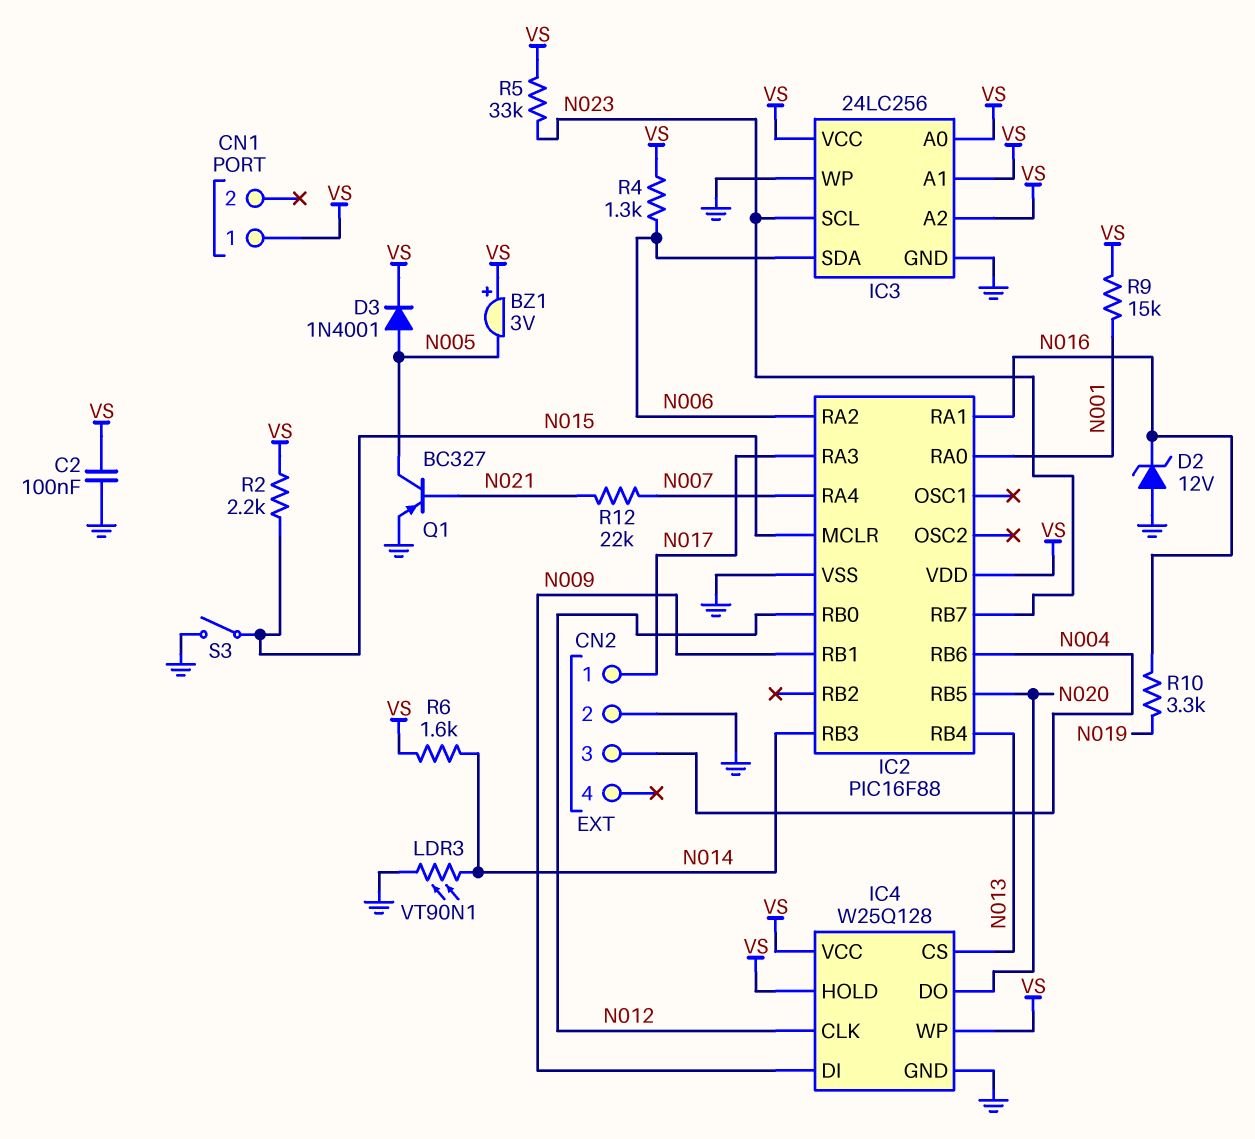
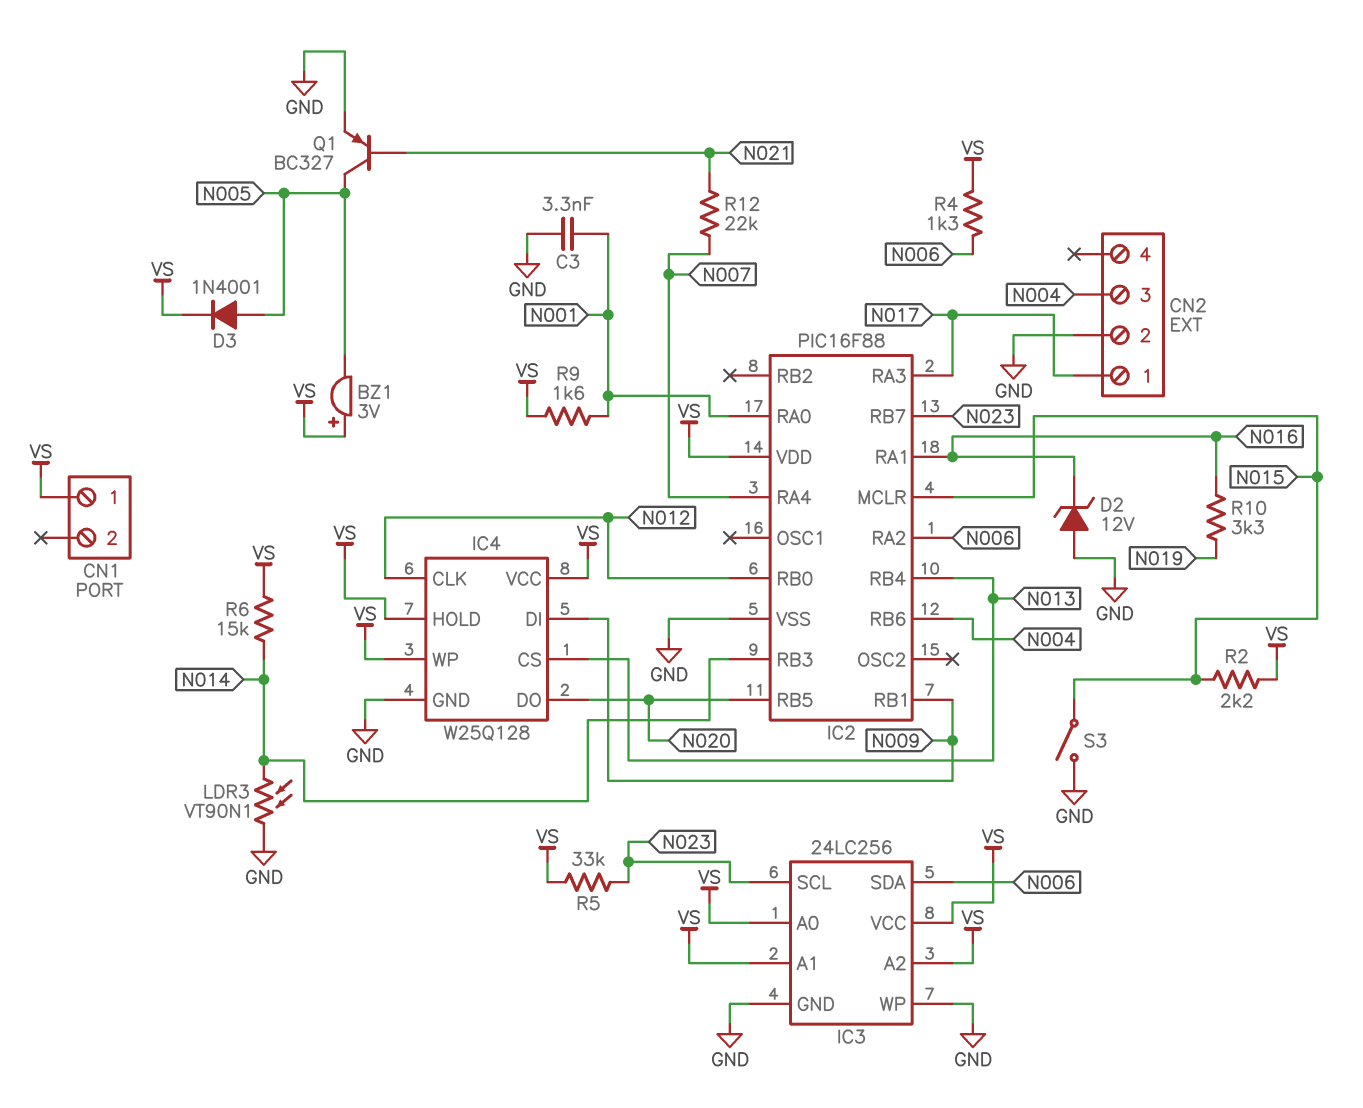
C2: 100nF (GND, VS) -> none
C3: none -> 3.3nF (GND, N001)
R6: 1.6k (N014, VS) -> 15k (N014, VS)
R9: 15k (N001, VS) -> 1.6k (N001, VS)

